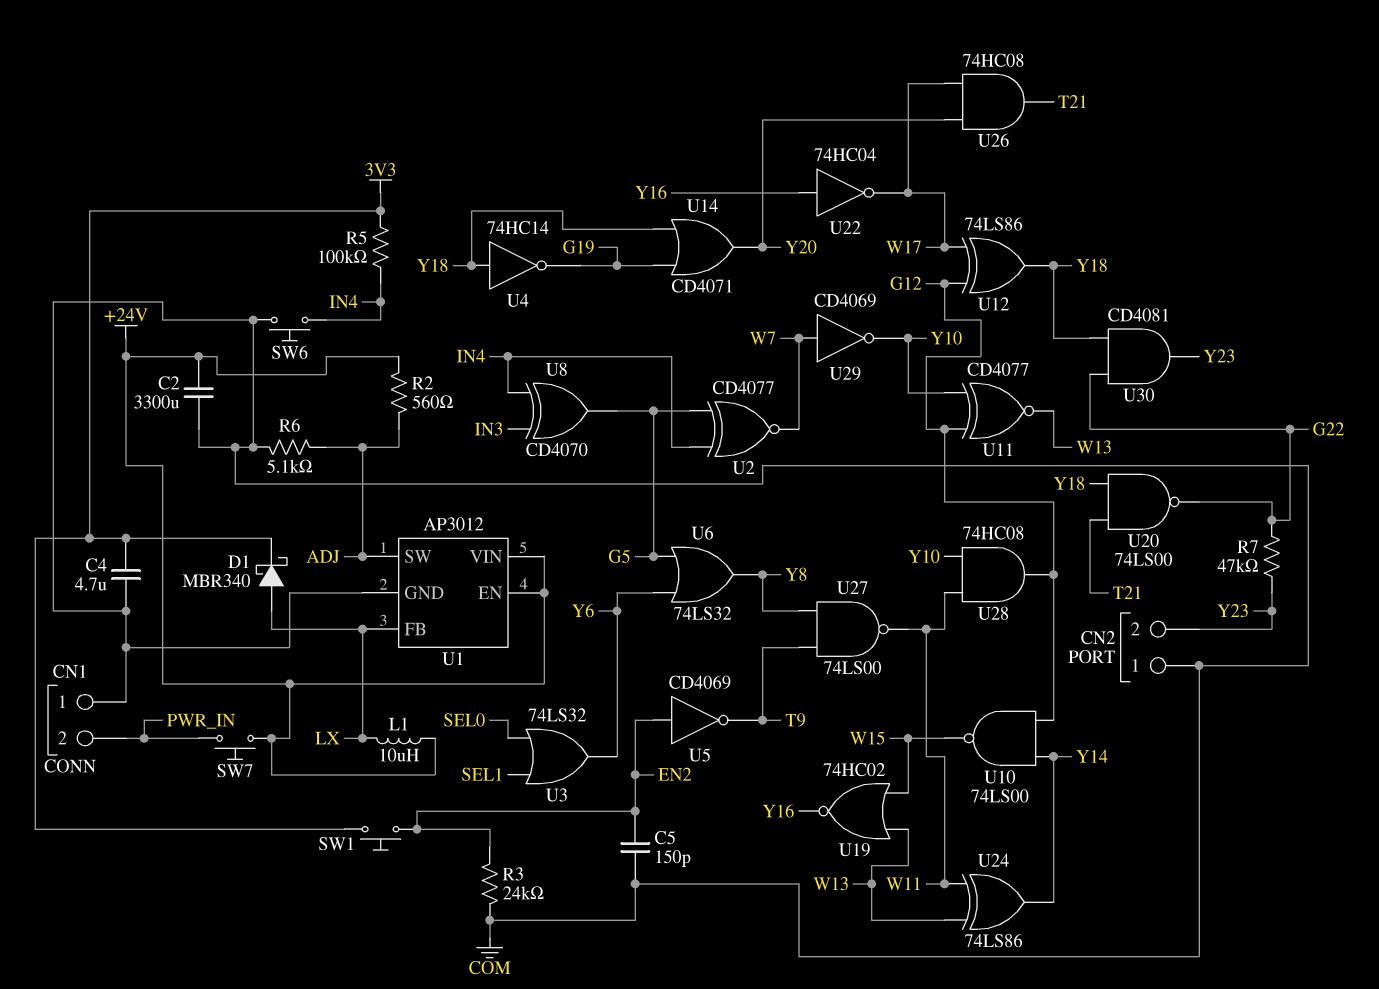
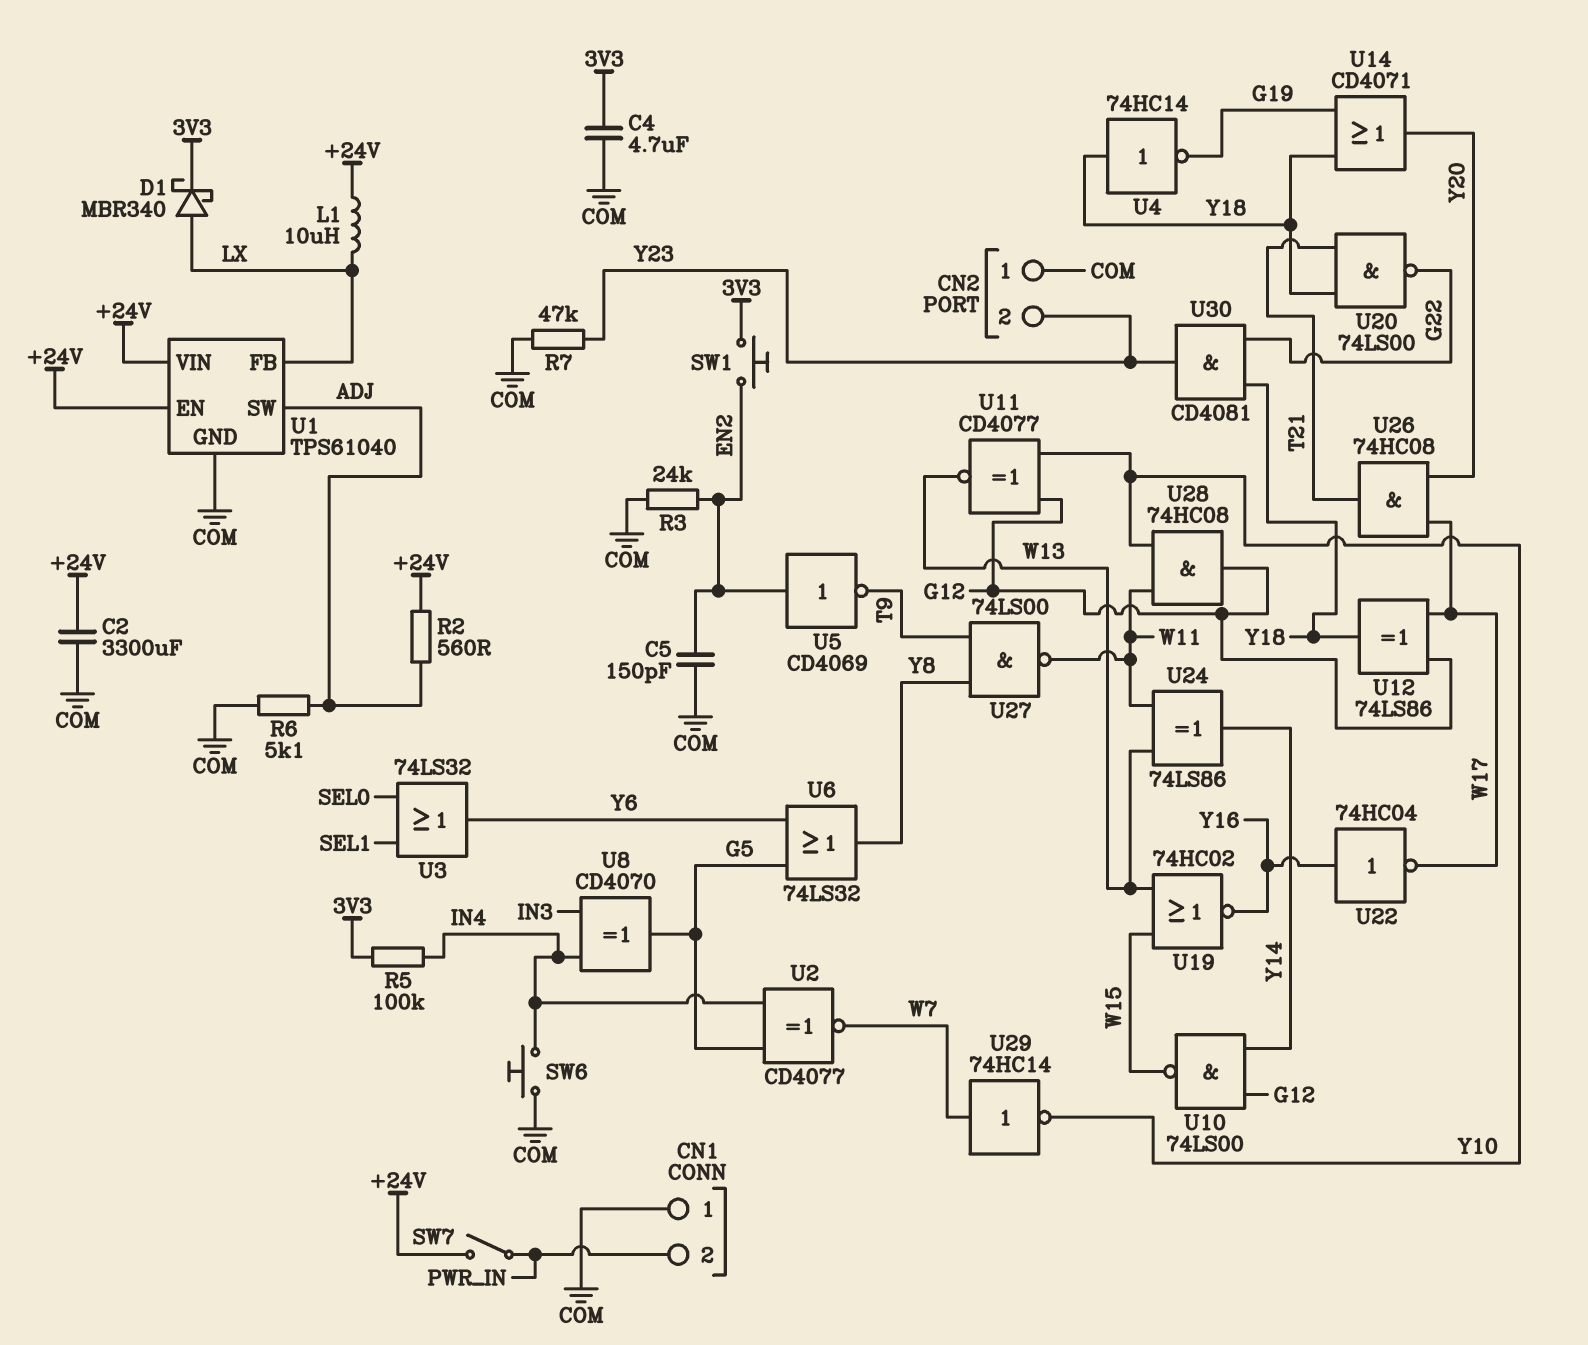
R7: 47k (G22, Y23) -> 47k (COM, Y23)
SW7: button (+24V, PWR_IN) -> switch (+24V, PWR_IN)
U1: AP3012 -> TPS61040
U29: NOT CD4069 (in W7, out Y10) -> NOT 74HC14 (in W7, out Y10)

